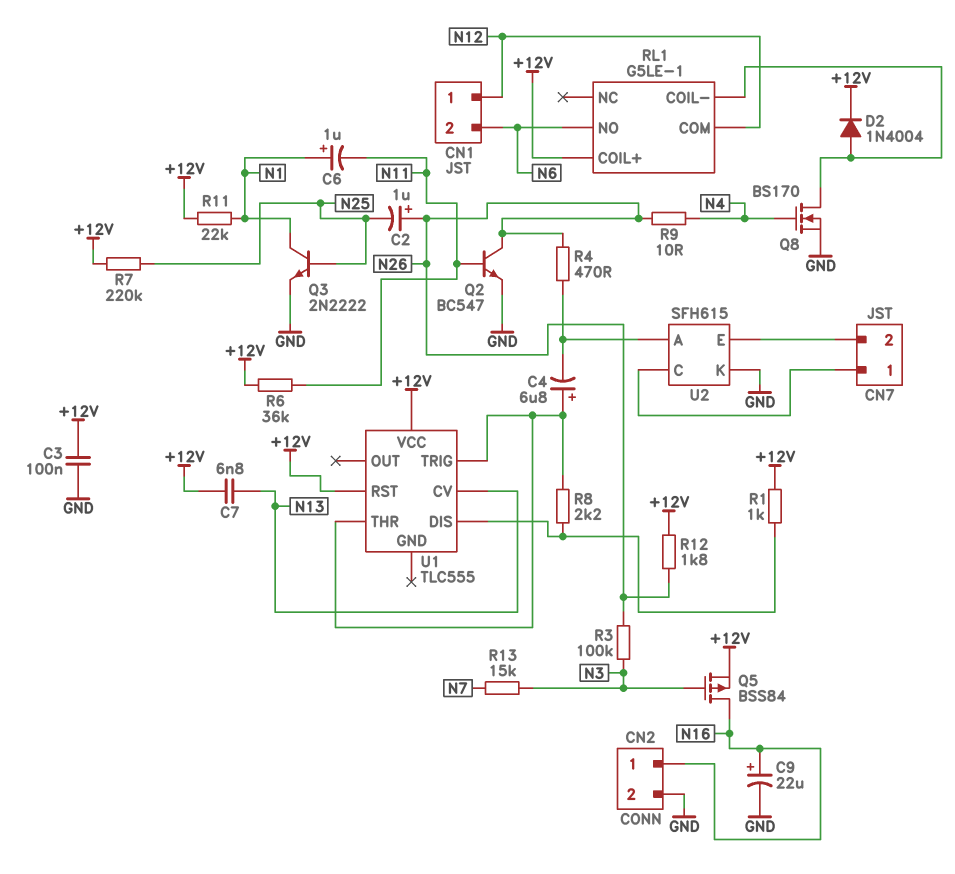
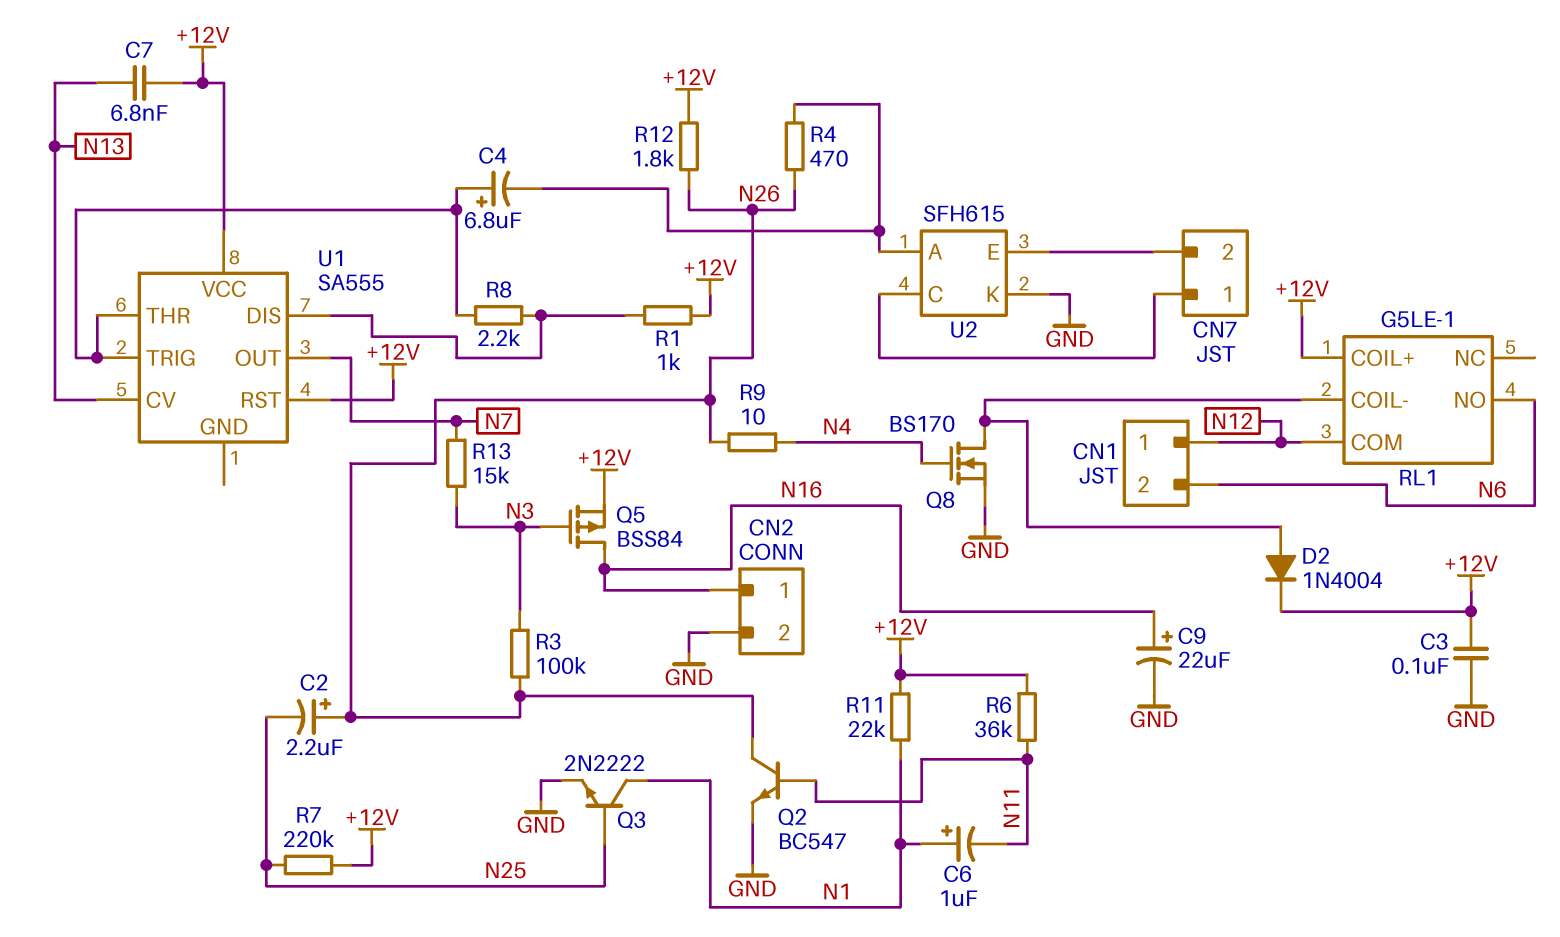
C2: 1uF (plus N26, minus N25) -> 2.2uF (plus N26, minus N25)
U1: TLC555 -> SA555
U1 pin OUT: none -> N7

